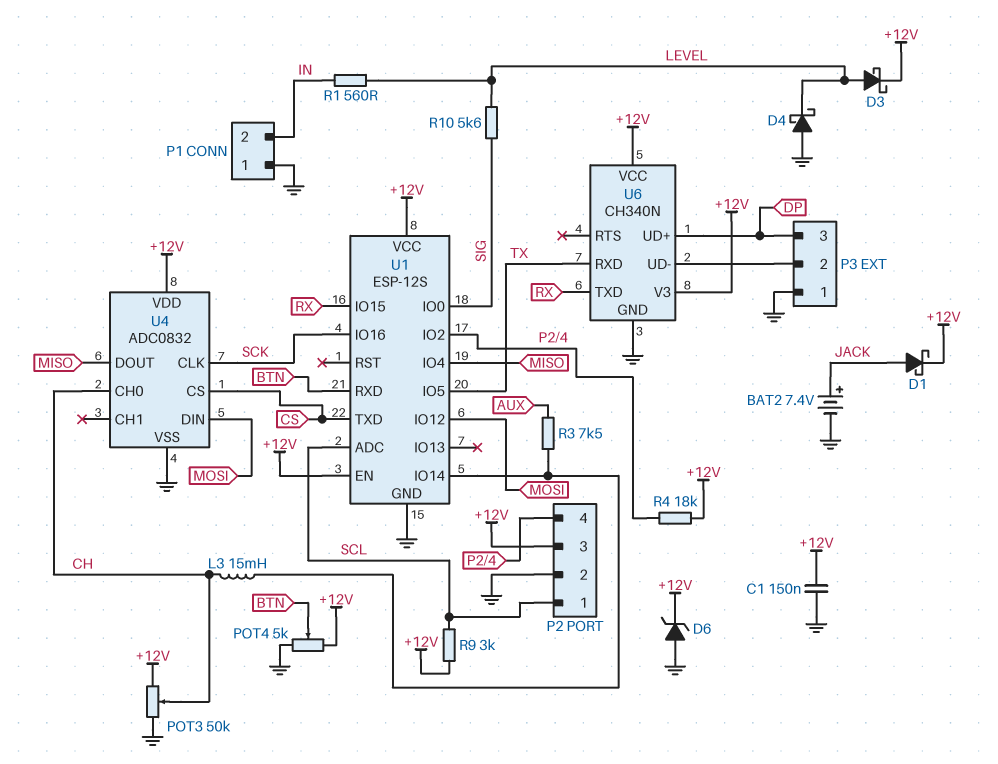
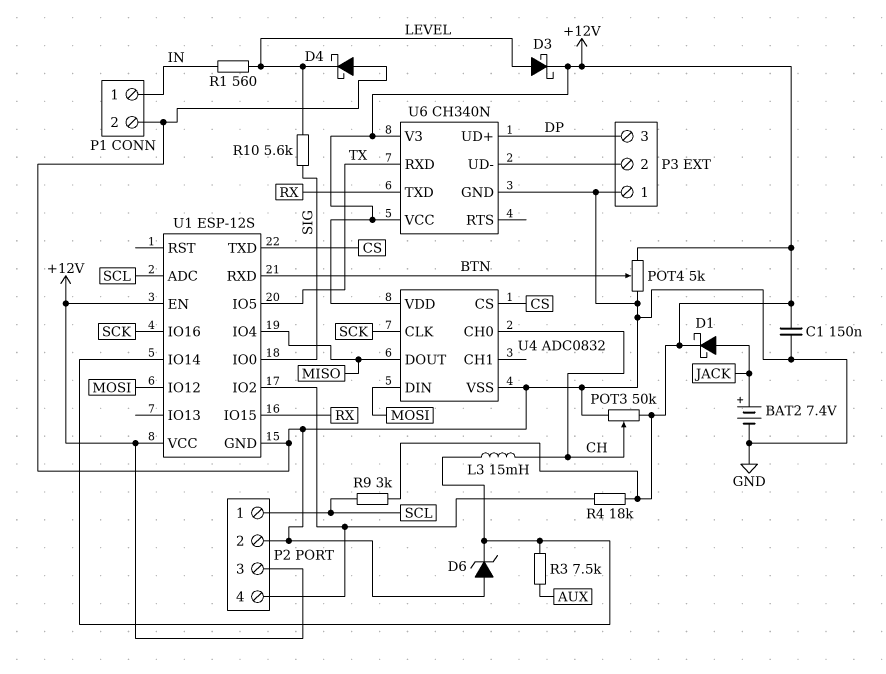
D6: zener (A GND, K +12V) -> zener (A GND, K U1/IO14)
P1 pin 1: GND -> IN
P1 pin 2: IN -> GND

